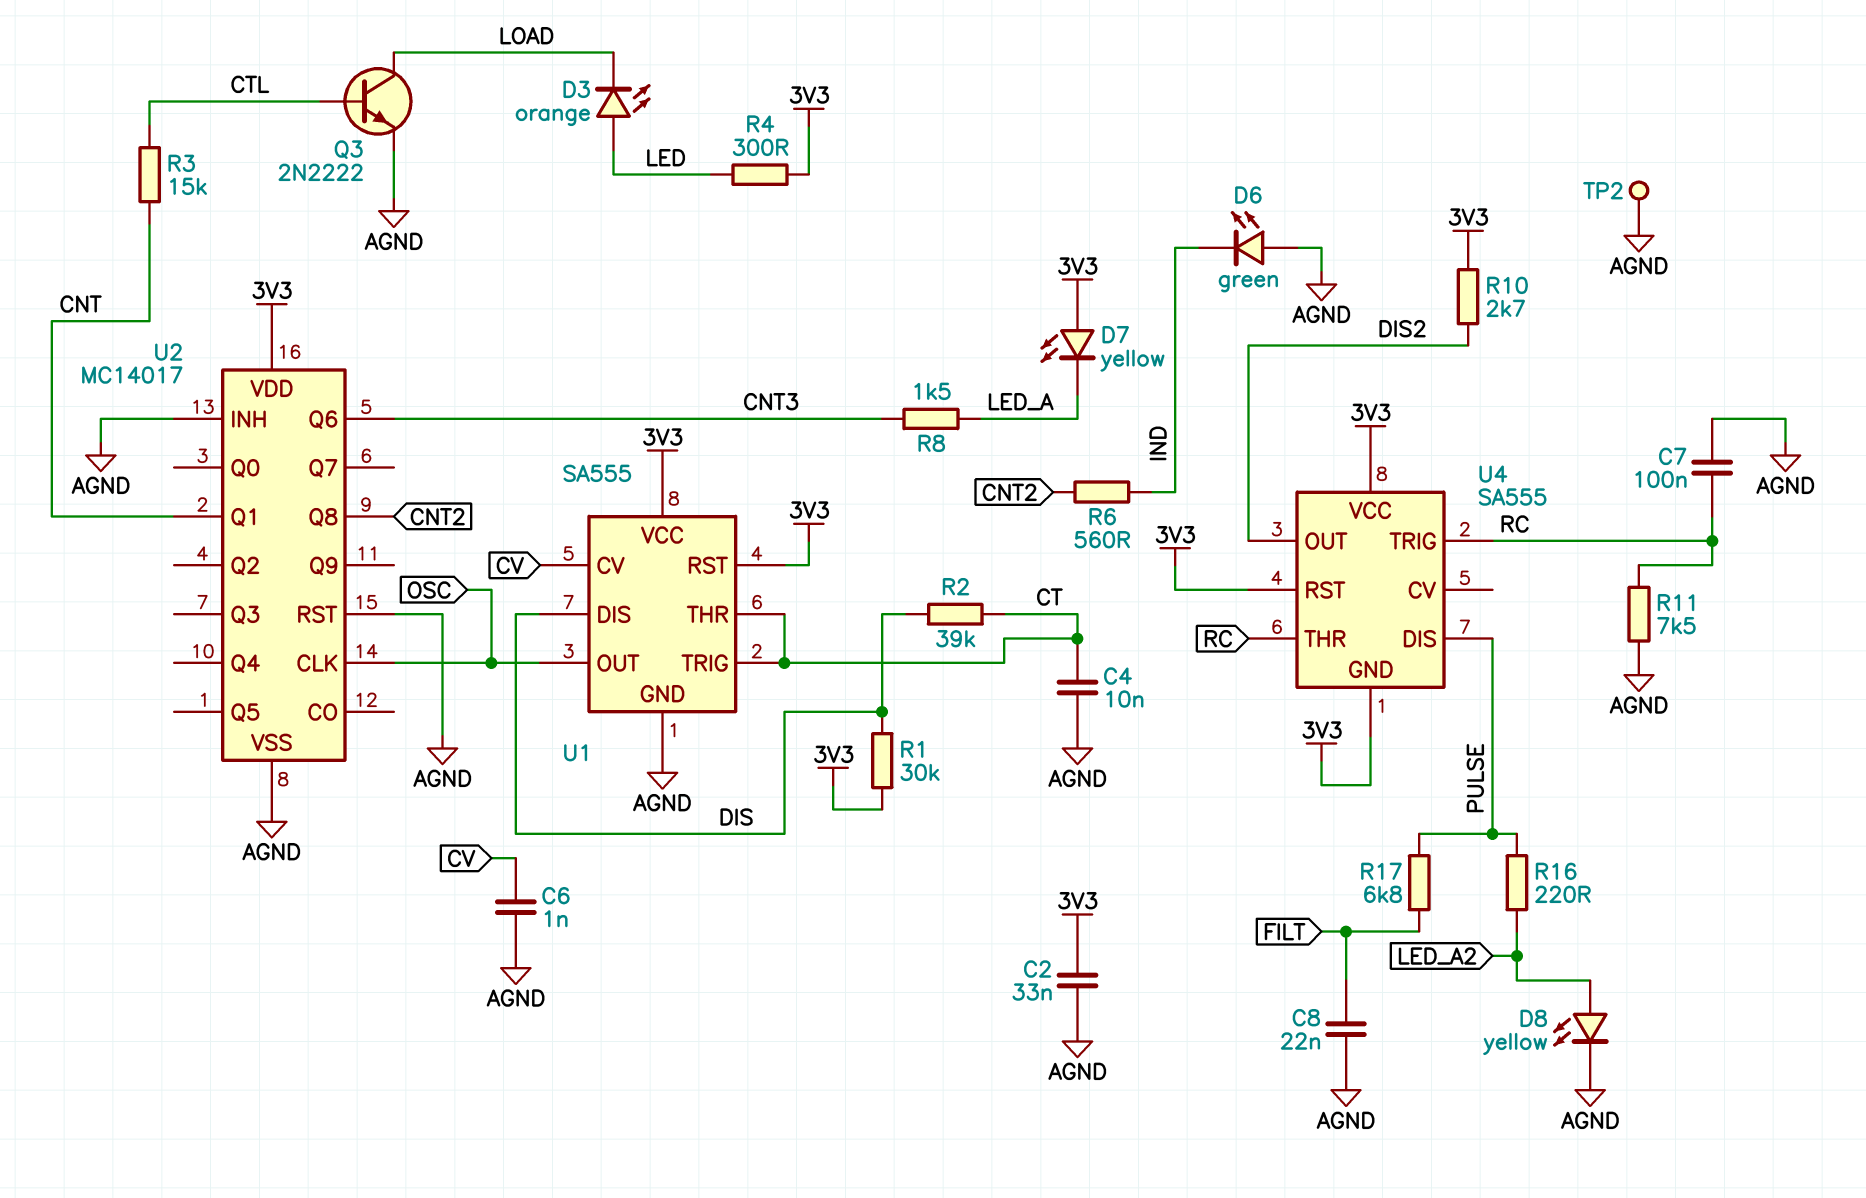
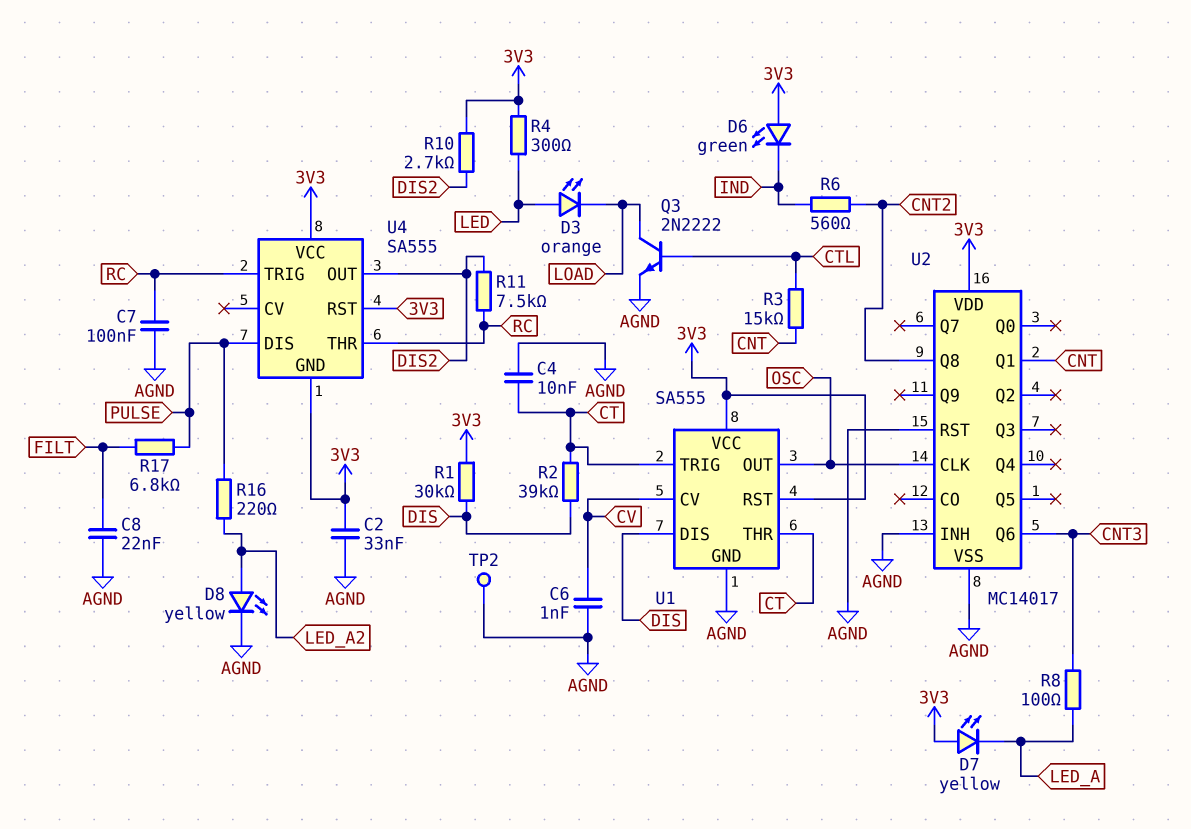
D6: LED green (A AGND, K IND) -> LED green (A 3V3, K IND)
R8: 1.5k (CNT3, LED_A) -> 100 (CNT3, LED_A)
R11: 7.5k (AGND, RC) -> 7.5k (DIS2, RC)

